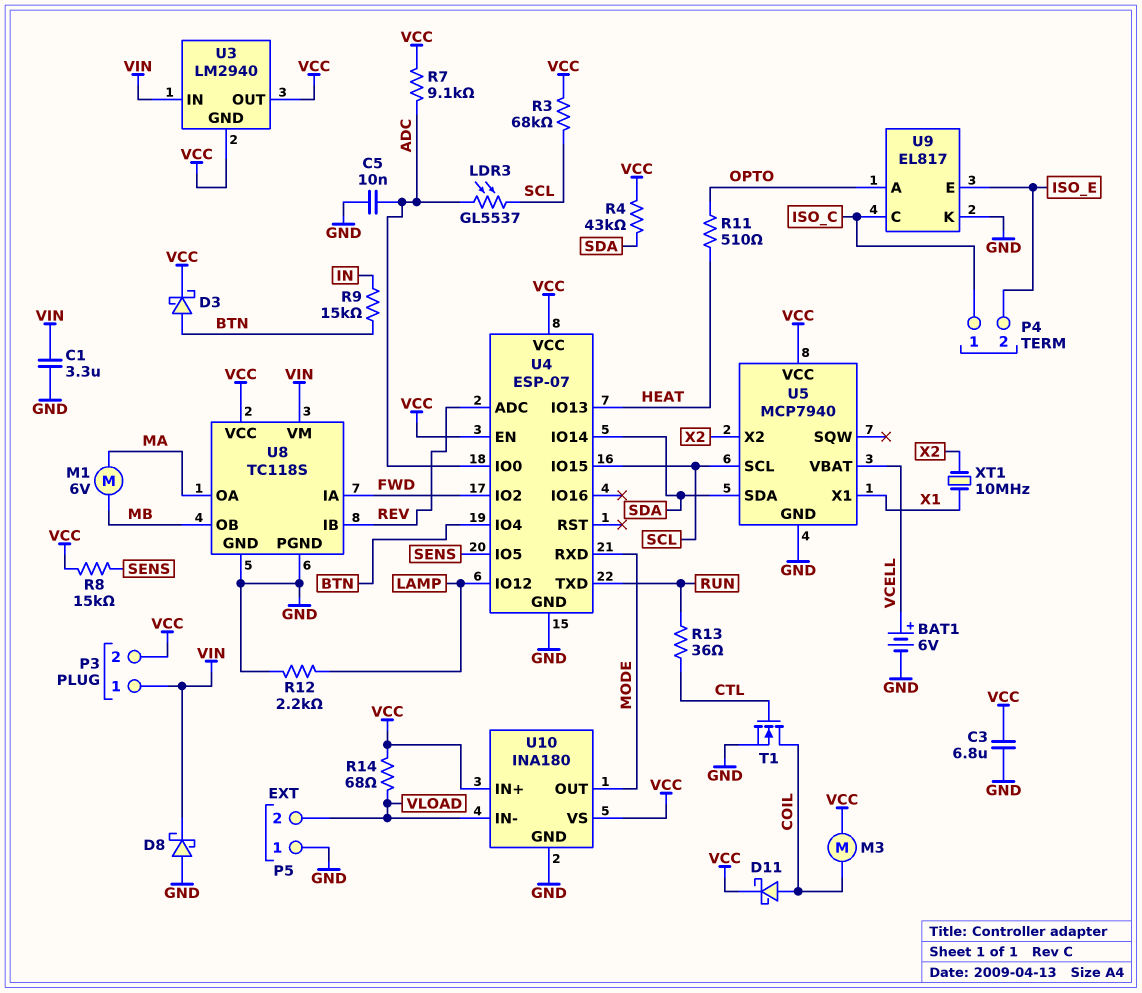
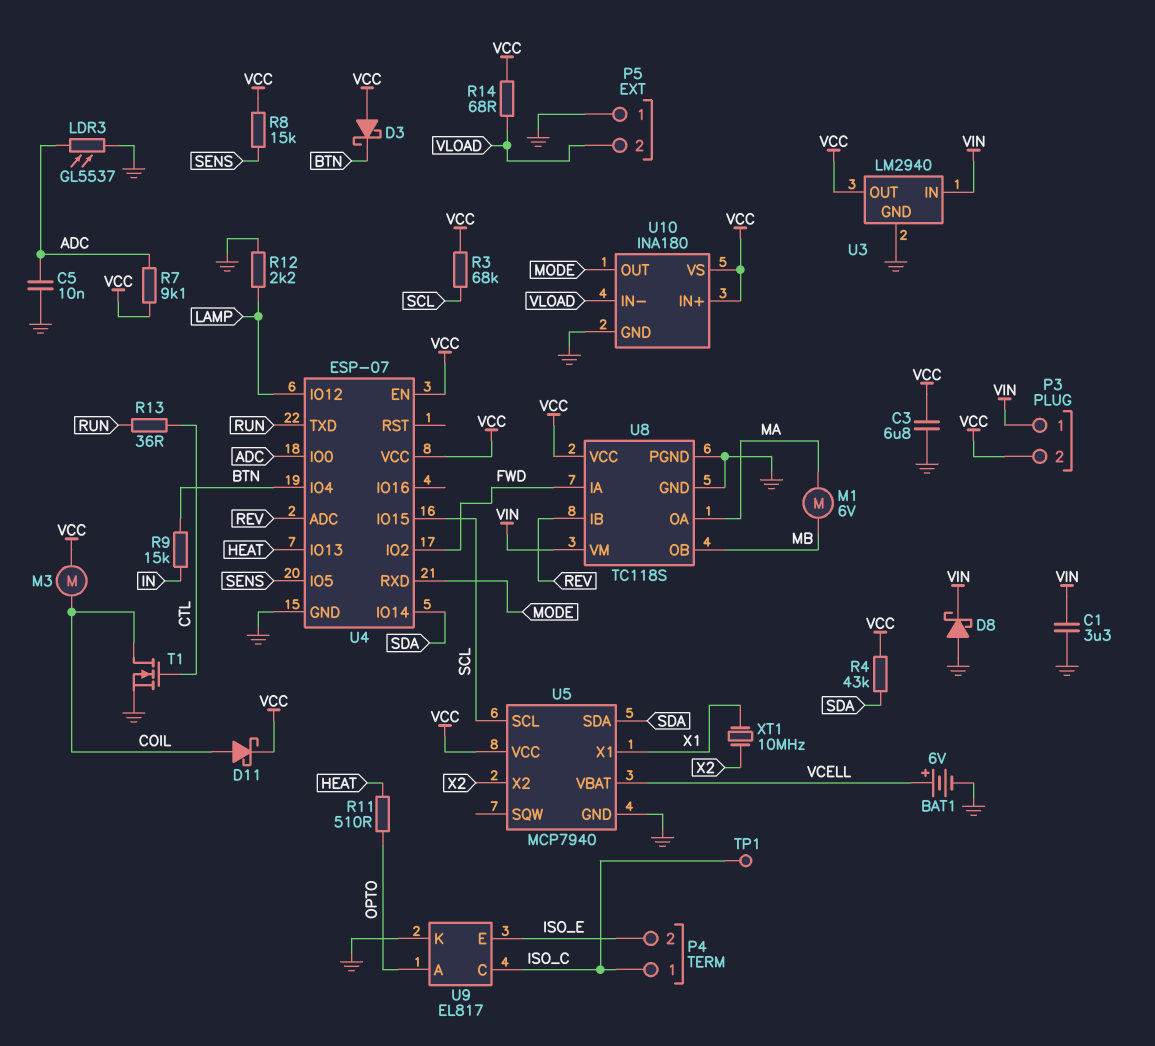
D3: schottky (A BTN, K VCC) -> schottky (A VCC, K BTN)
LDR3: GL5537 (ADC, SCL) -> GL5537 (ADC, GND)
TP1: none -> test point (ISO_C)
U3 pin GND: VCC -> GND

